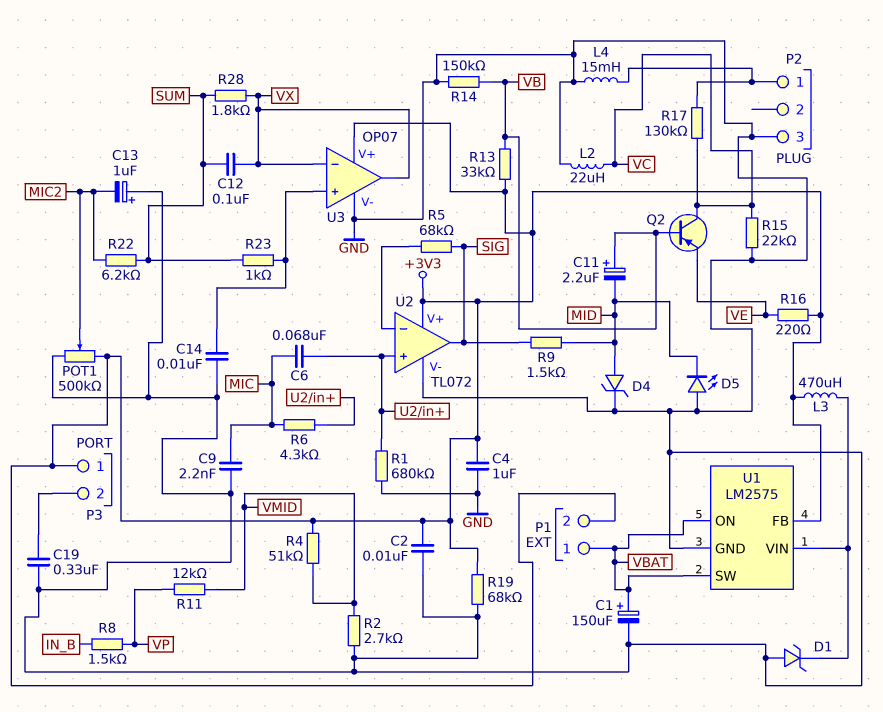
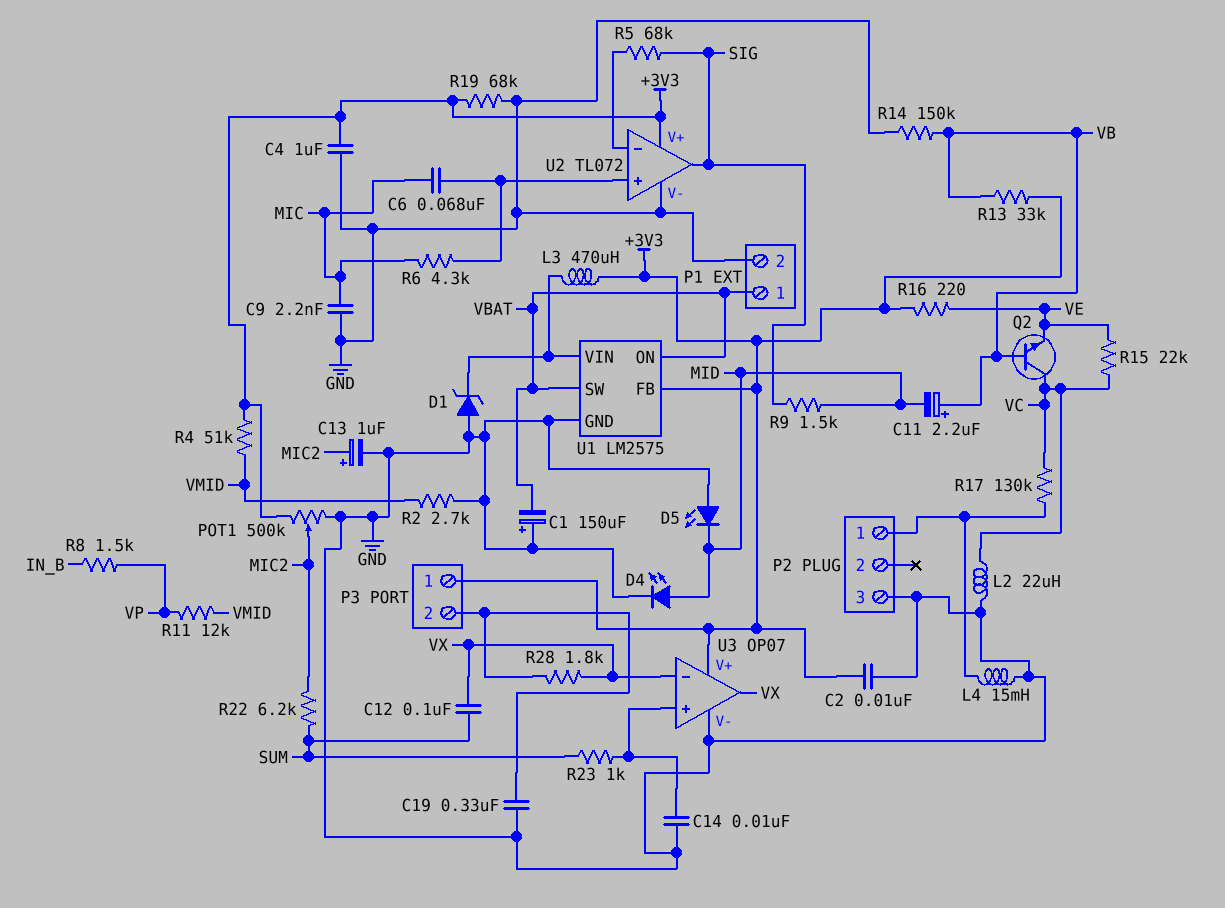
C1: 150uF (plus VBAT, minus GND) -> 150uF (plus GND, minus VBAT)
C13: 1uF (plus GND, minus MIC2) -> 1uF (plus MIC2, minus GND)
D4: zener (A MID, K GND) -> LED (A MID, K GND)
P1 pin 2: +3V3 -> GND
Q2: PNP (B VB, C VC, E VE) -> NPN (B VB, C VC, E VE)
R1: 680k (GND, U2/in+) -> none
R15: 22k (GND, VC) -> 22k (VC, VE)
R28: 1.8k (SUM, VX) -> 1.8k (P3/2, VX)

